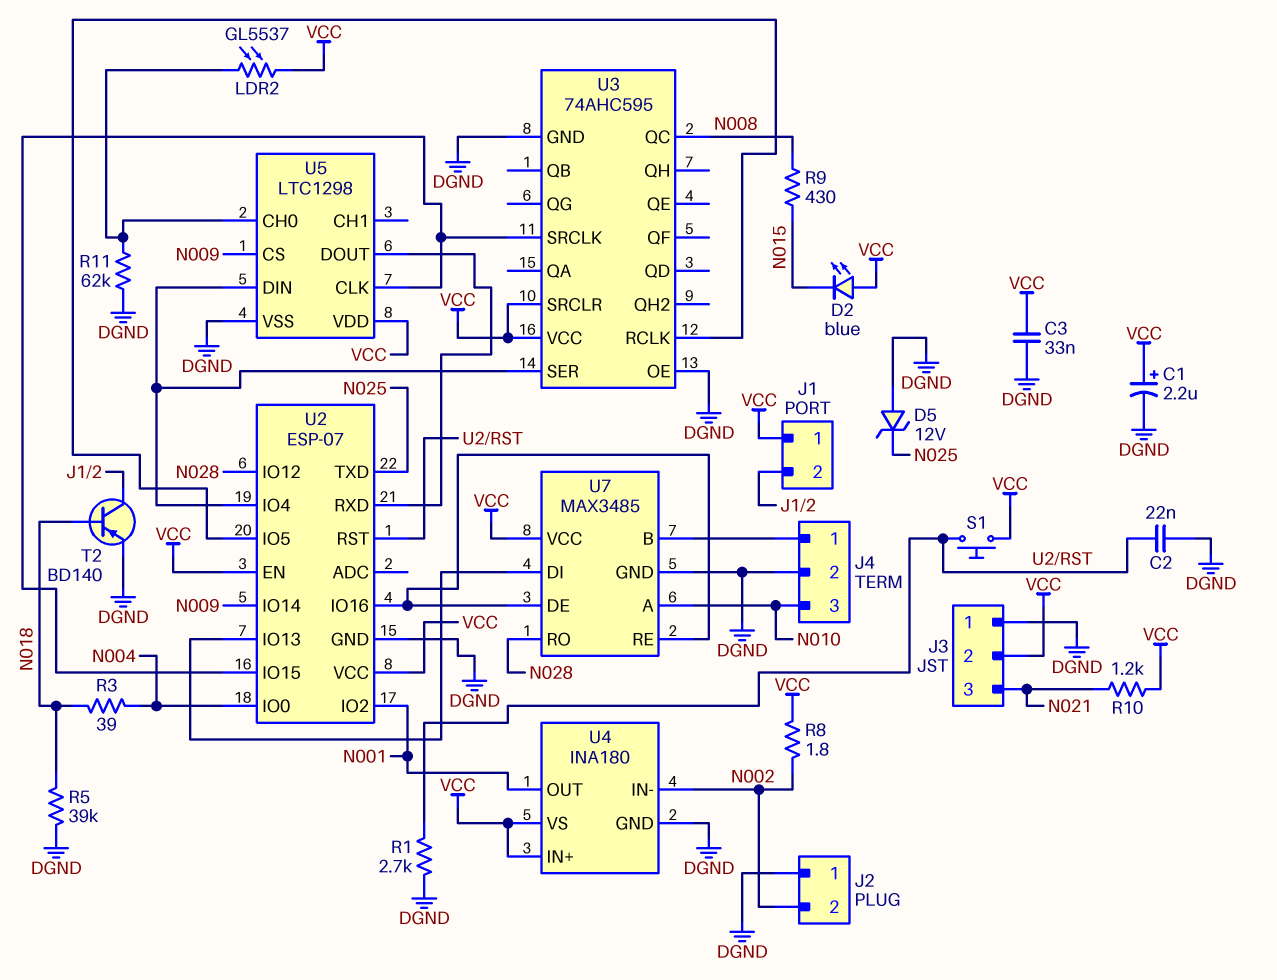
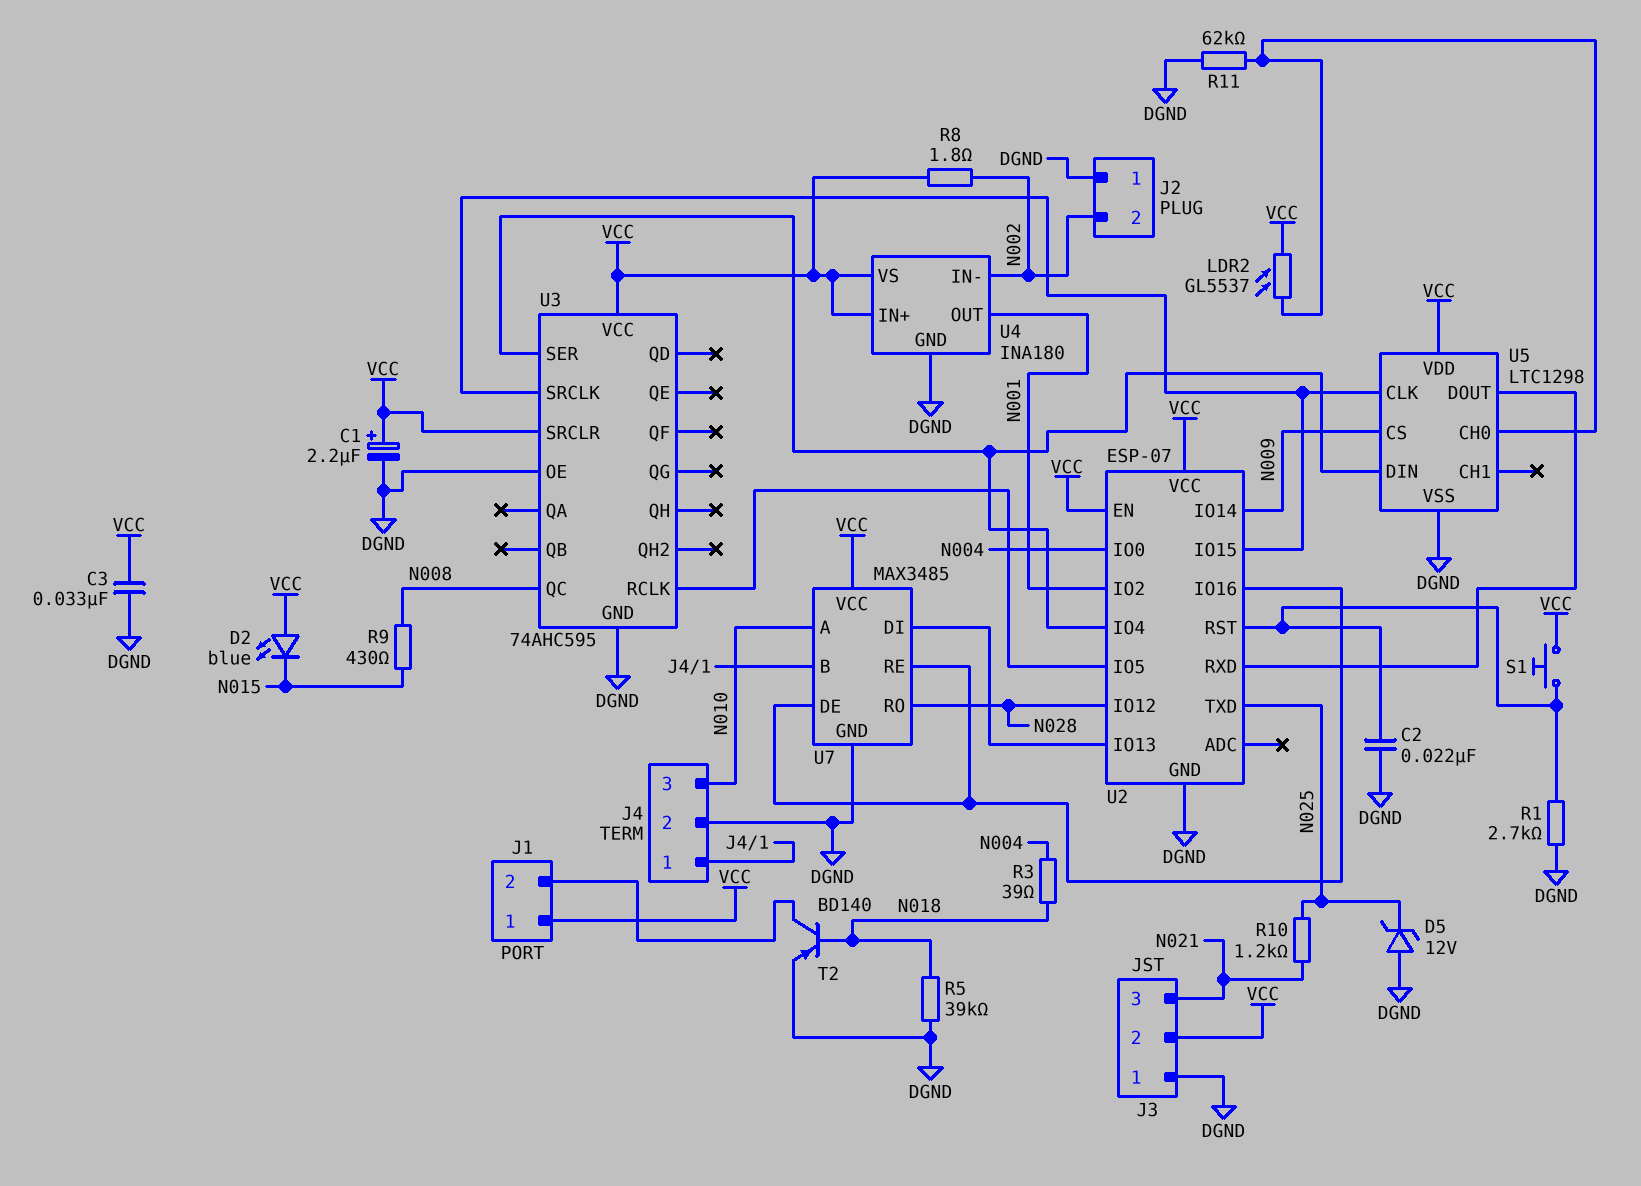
R10: 1.2k (N021, VCC) -> 1.2k (N021, N025)

